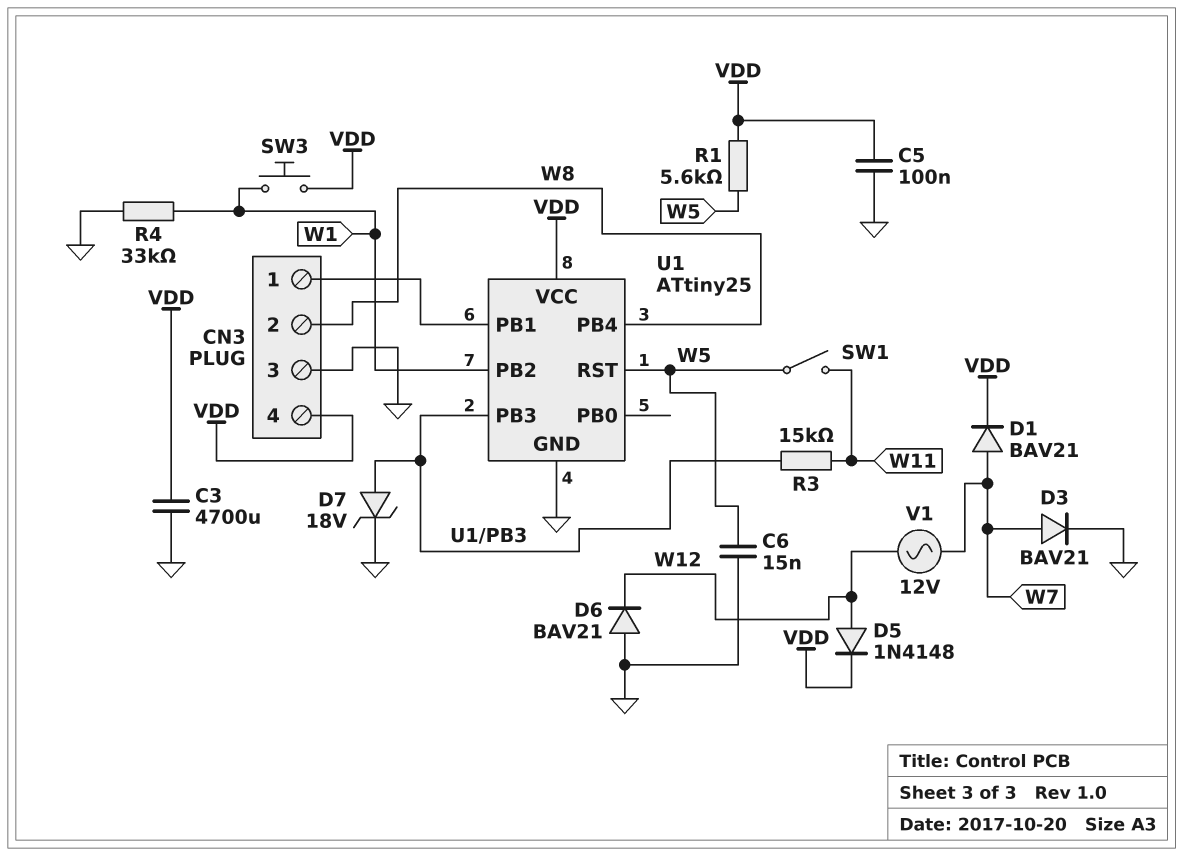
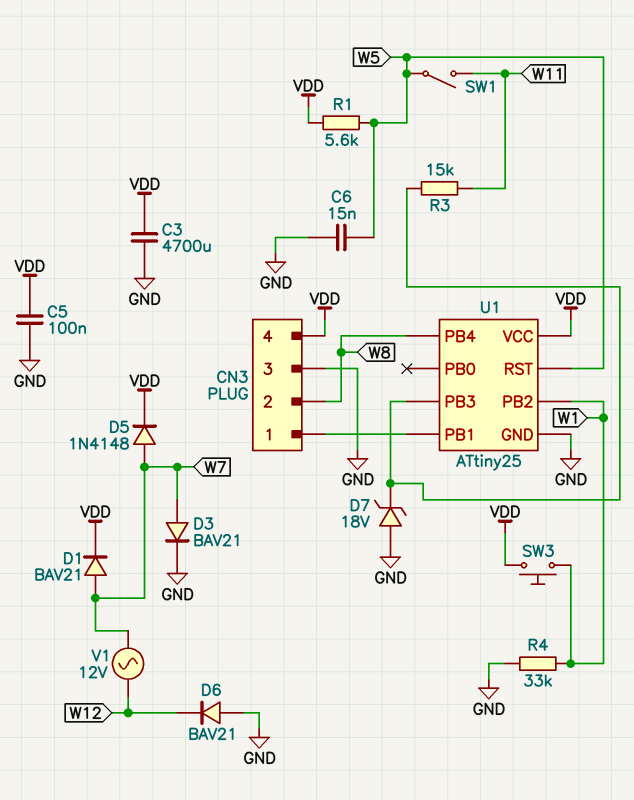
D5: diode 1N4148 (A W12, K VDD) -> diode 1N4148 (A W7, K VDD)
D7: zener 18V (A U1/PB3, K GND) -> zener 18V (A GND, K U1/PB3)

